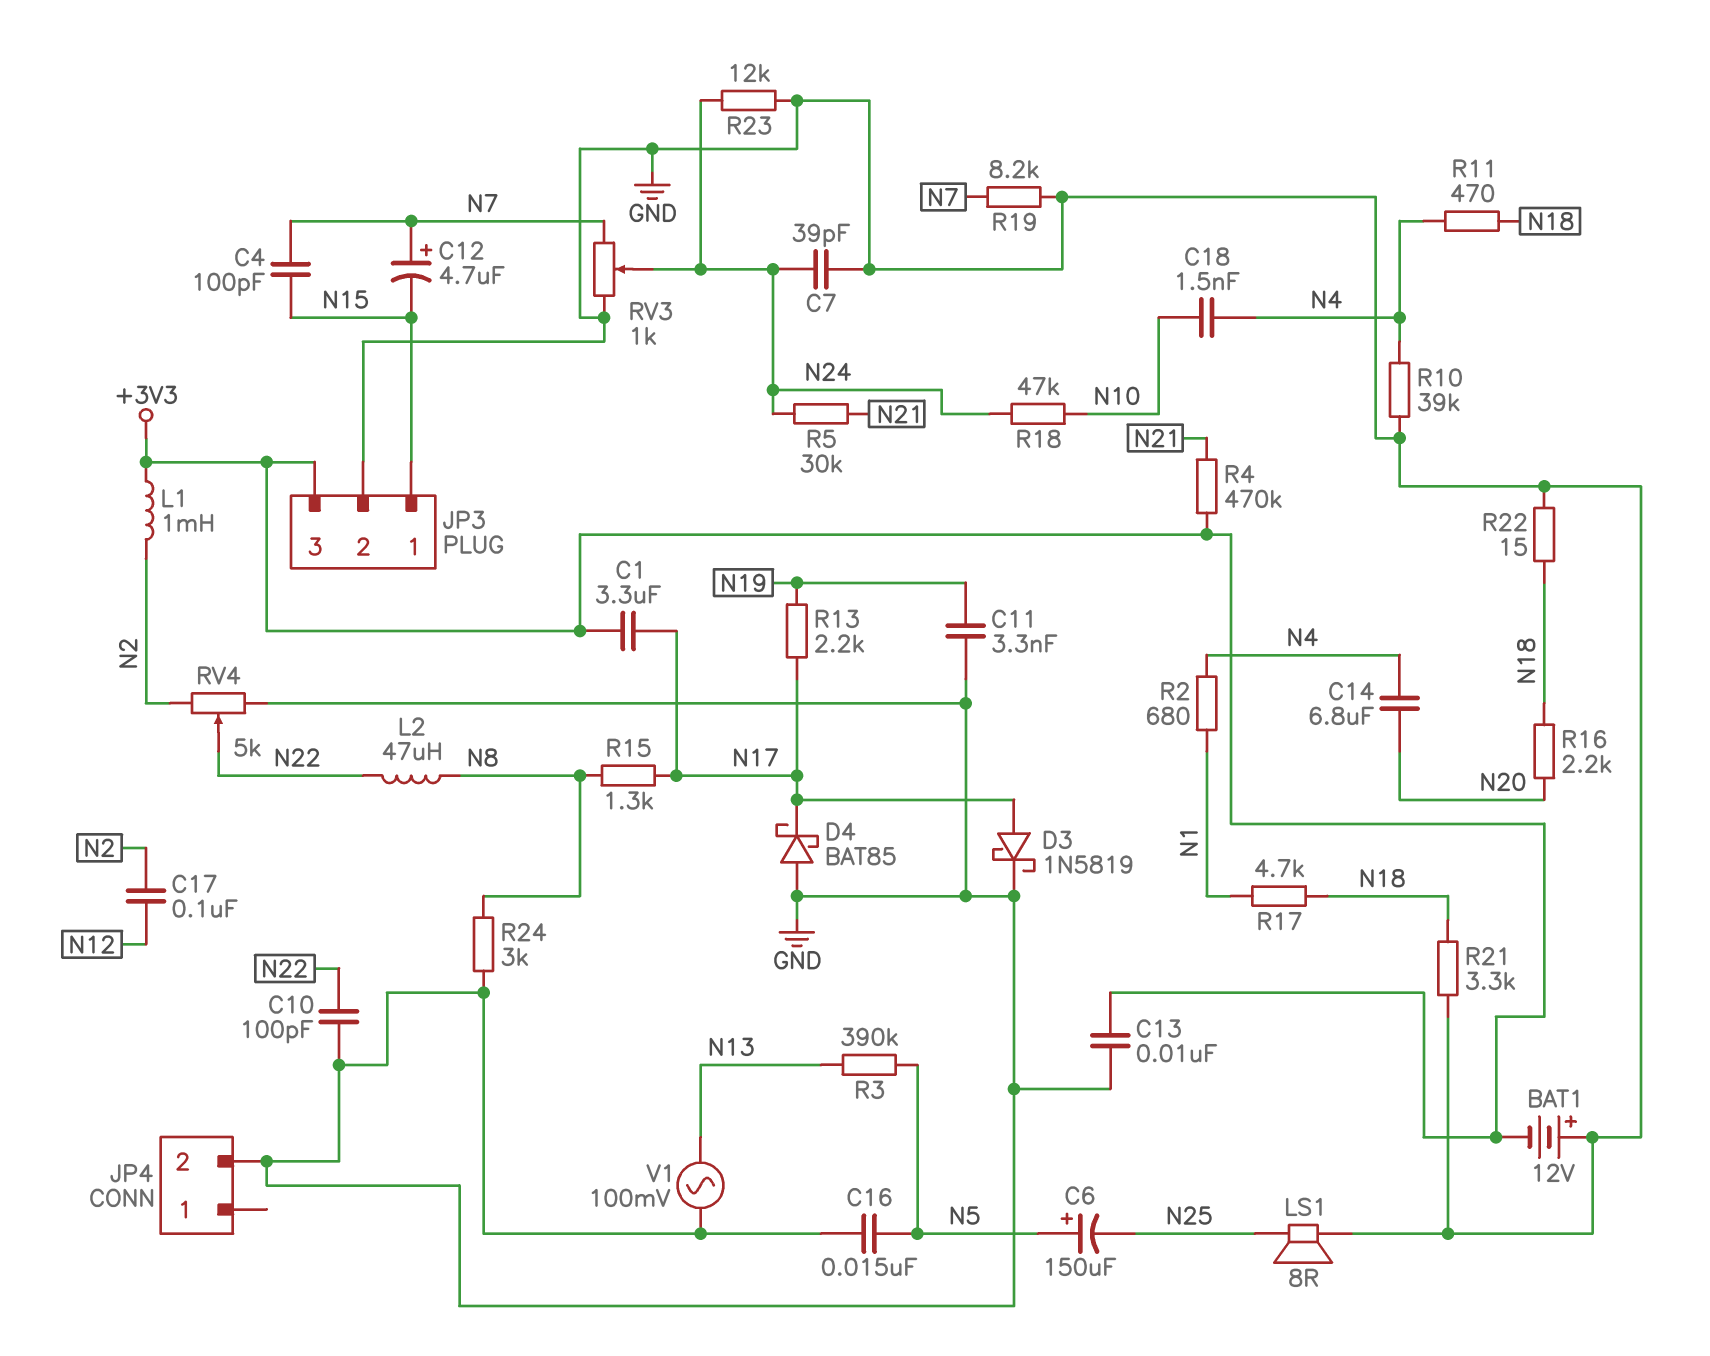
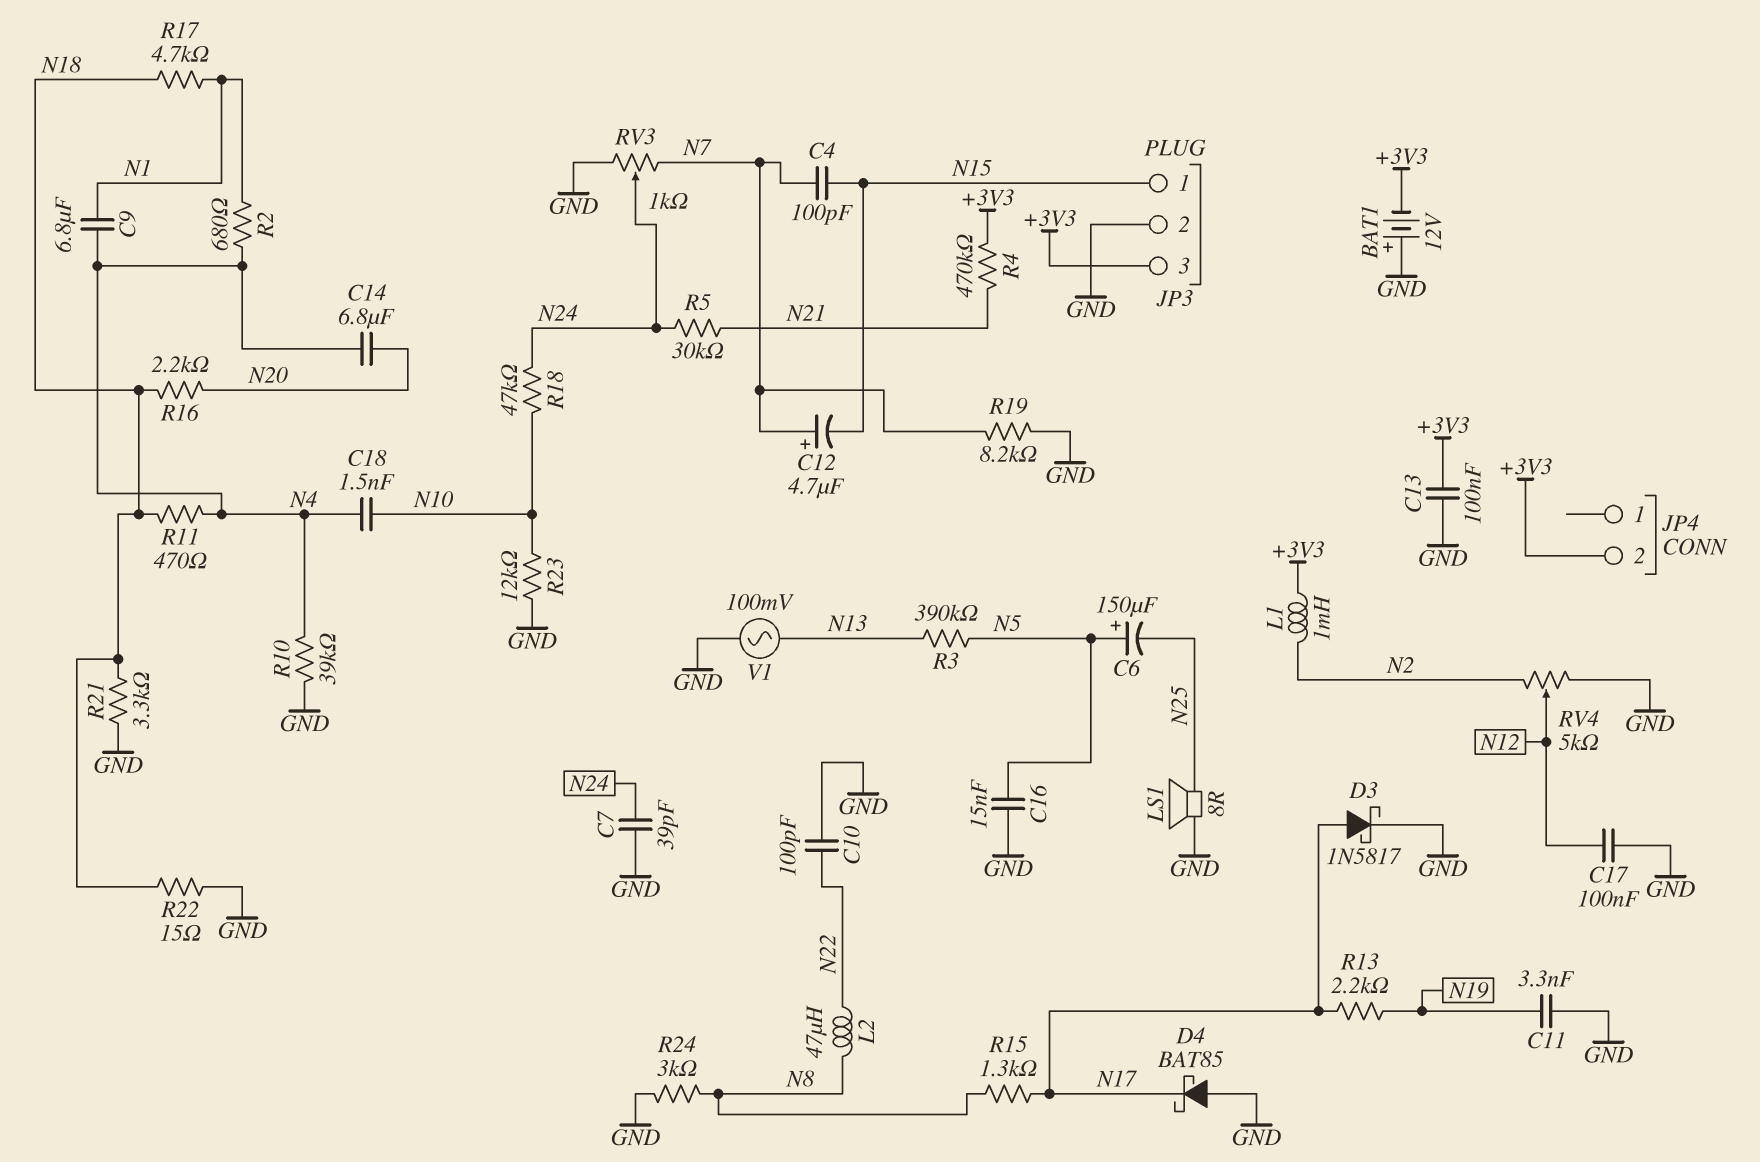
C1: 3.3uF (+3V3, N17) -> none
C9: none -> 6.8uF (N1, N4)
C13: 10nF (+3V3, GND) -> 100nF (+3V3, GND)
C17: 100nF (N2, N12) -> 100nF (GND, N12)
D3: schottky 1N5819 (A N17, K GND) -> schottky 1N5817 (A N17, K GND)
JP4 pin 2: GND -> +3V3
R23: 12k (GND, N24) -> 12k (GND, N10)
RV4: 5k (GND, N2, wiper N22) -> 5k (GND, N2, wiper N12)

